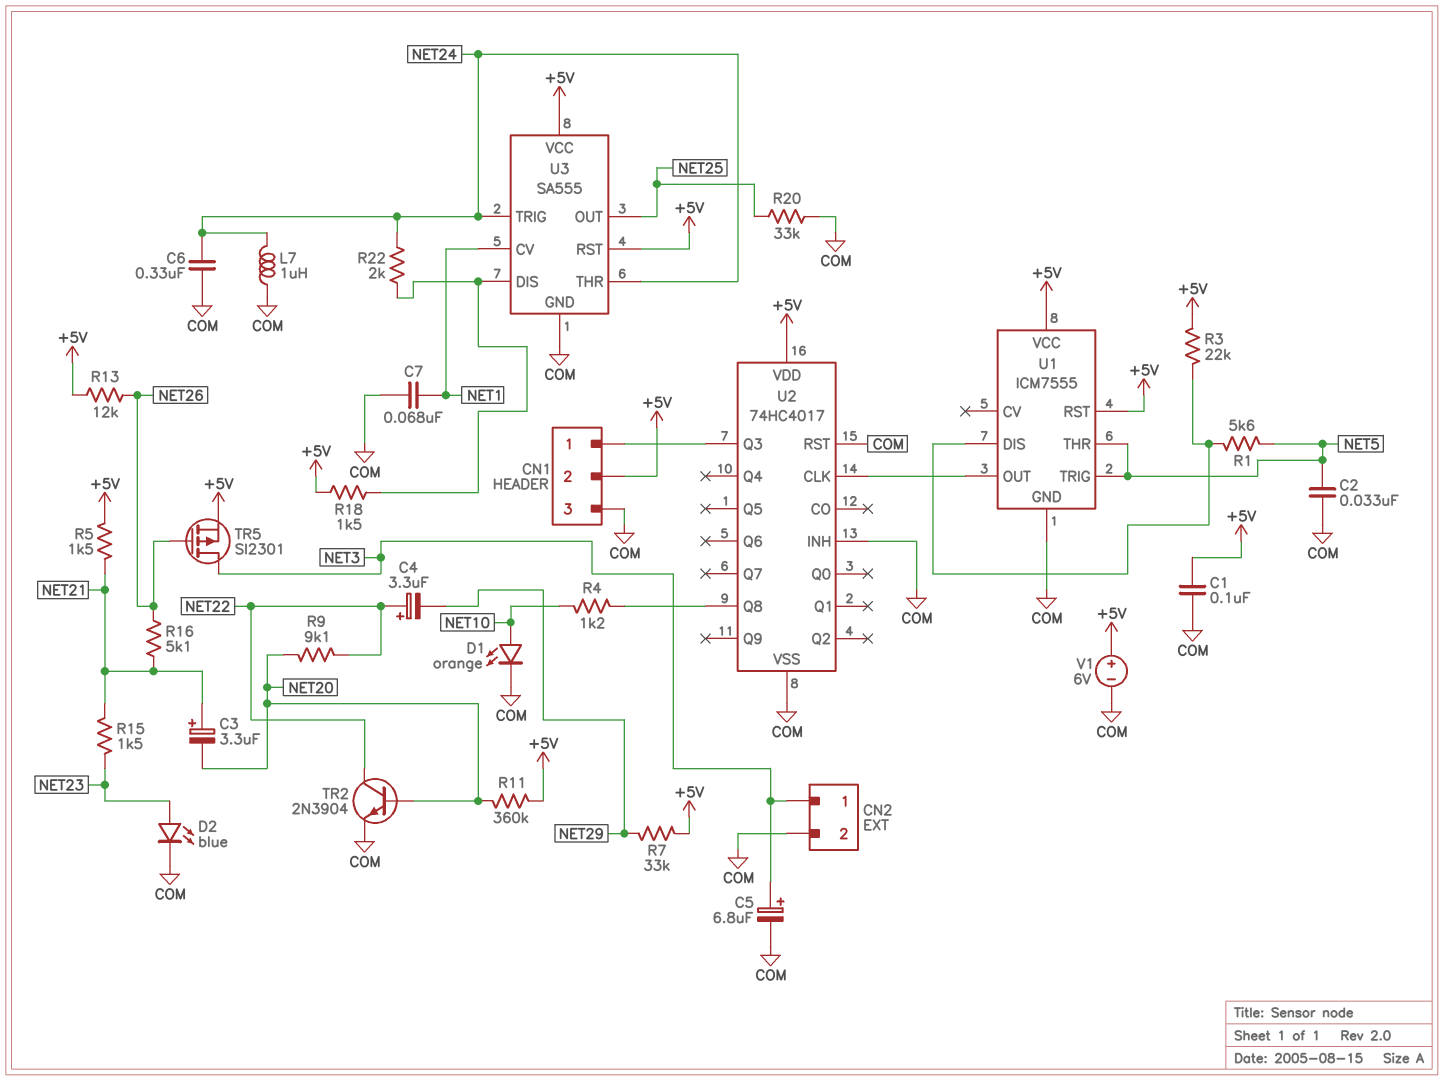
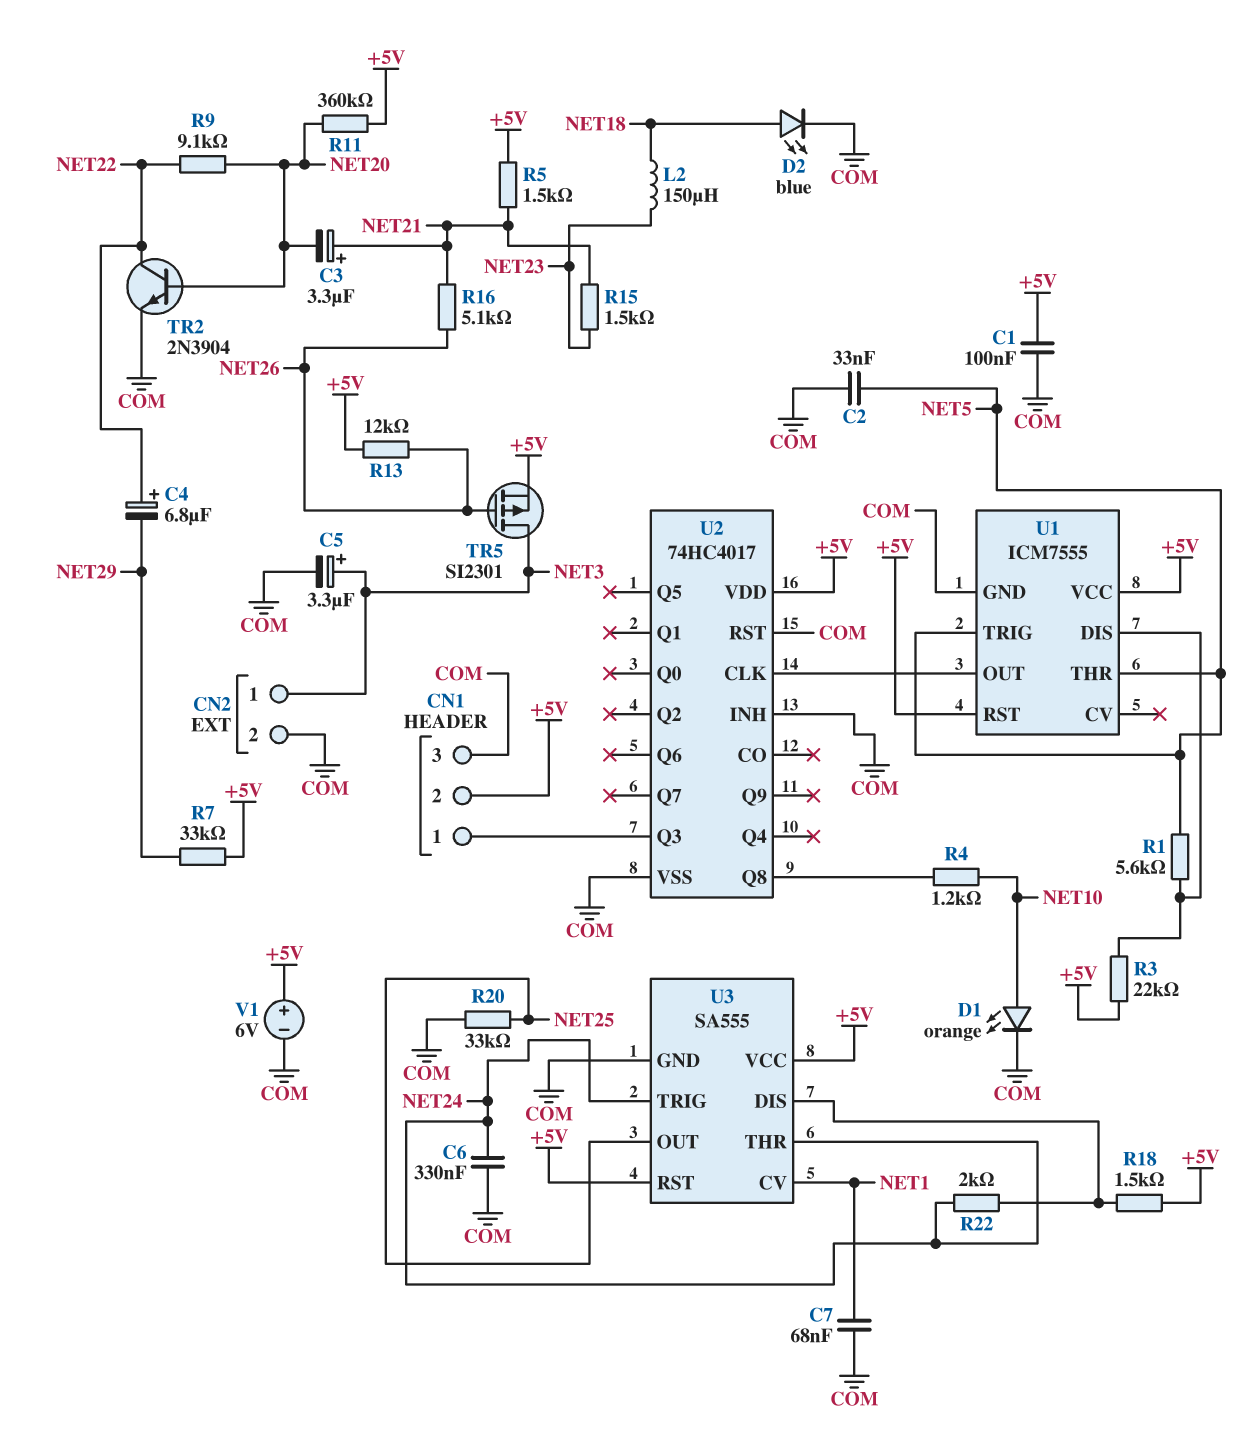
C4: 3.3uF (plus NET22, minus NET29) -> 6.8uF (plus NET22, minus NET29)
C5: 6.8uF (plus NET3, minus COM) -> 3.3uF (plus NET3, minus COM)
D2: LED blue (A NET23, K COM) -> LED blue (A NET18, K COM)
L2: none -> 150uH (NET18, NET23)
L7: 1uH (COM, NET24) -> none

